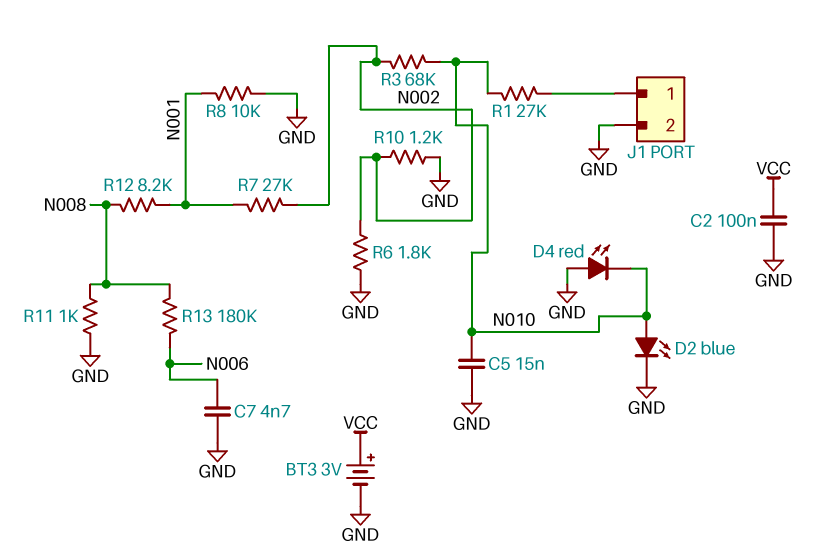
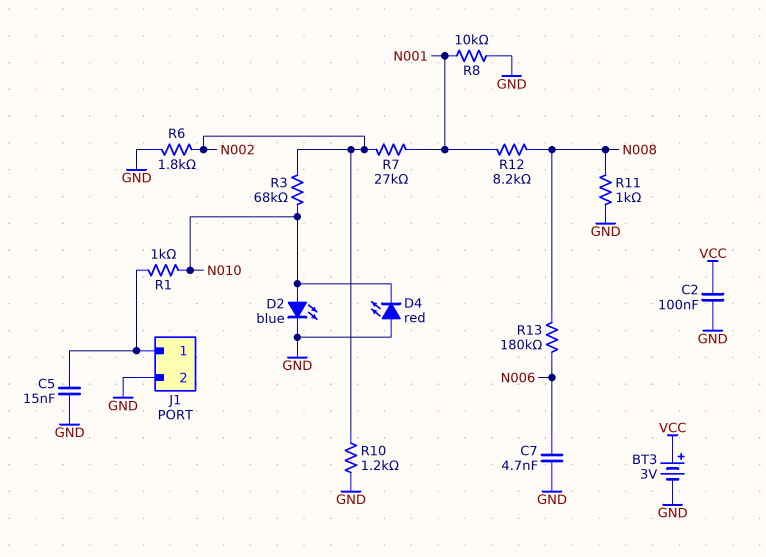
C5: 15nF (GND, N010) -> 15nF (GND, J1/1)
R1: 27k (J1/1, N010) -> 1k (J1/1, N010)

